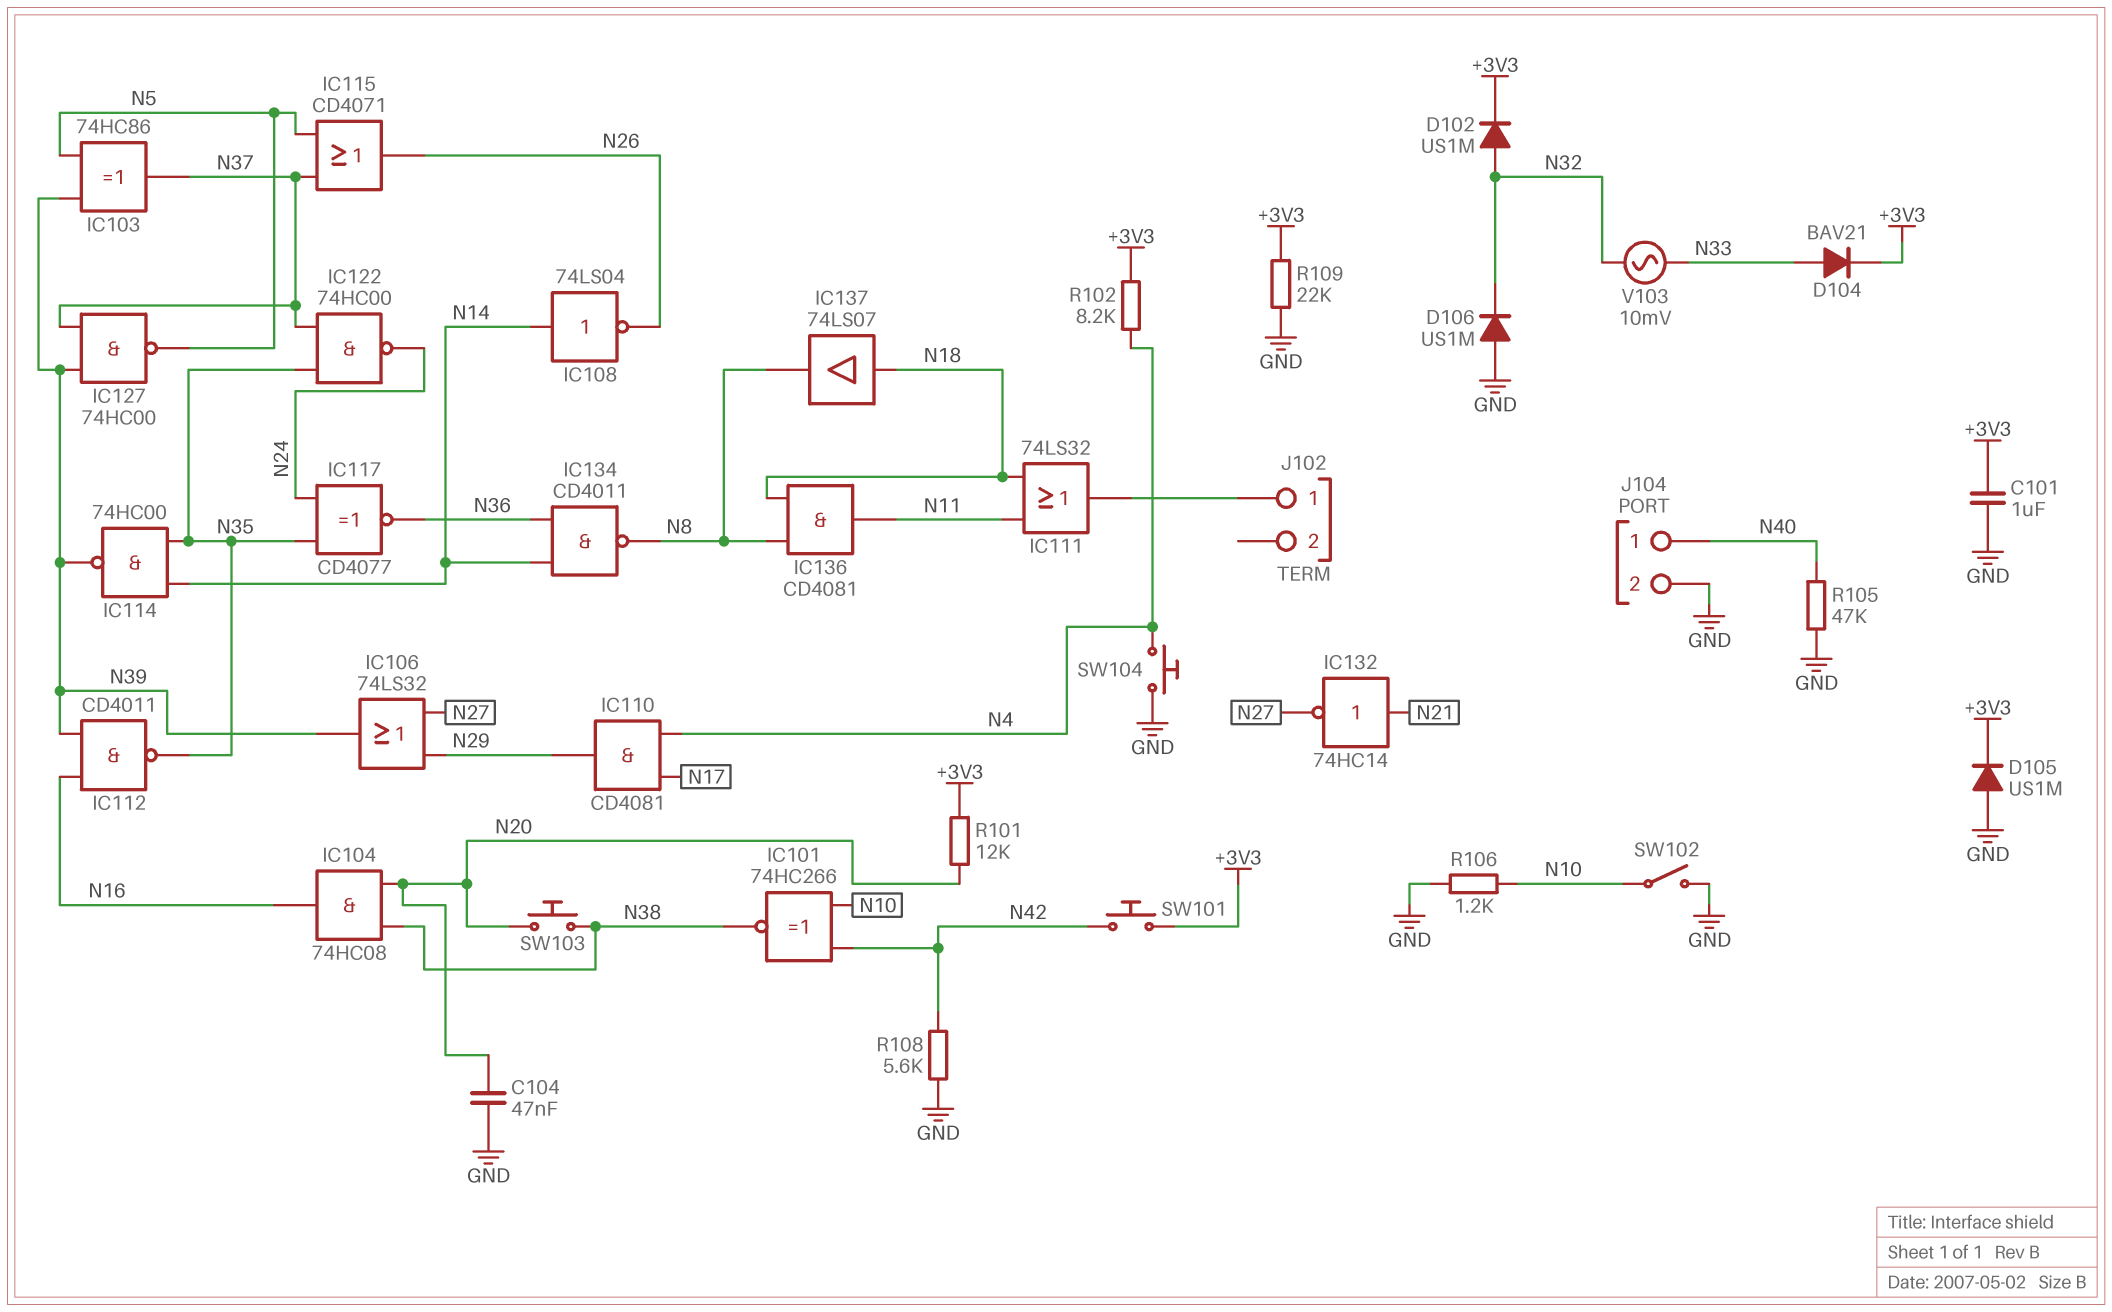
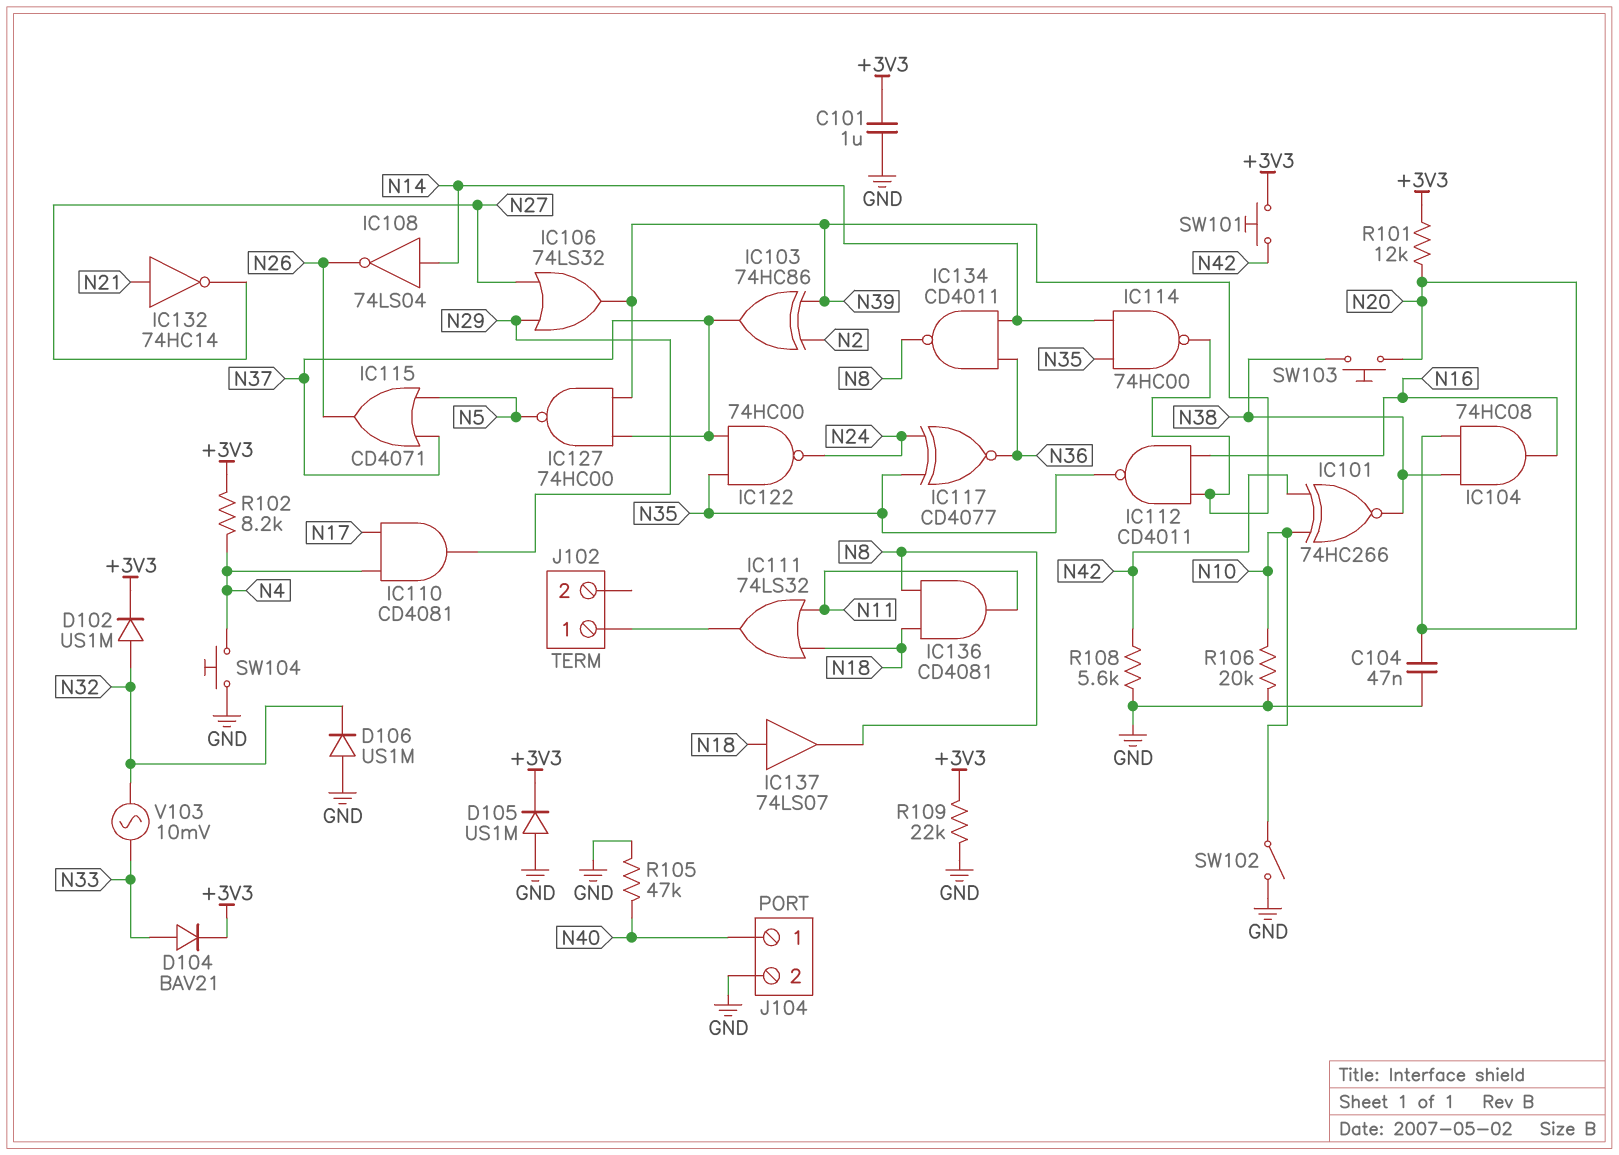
IC103: XOR 74HC86 (in N5, in N39, out N37) -> XOR 74HC86 (in N2, in N39, out N37)
R106: 1.2k (GND, N10) -> 20k (GND, N10)

